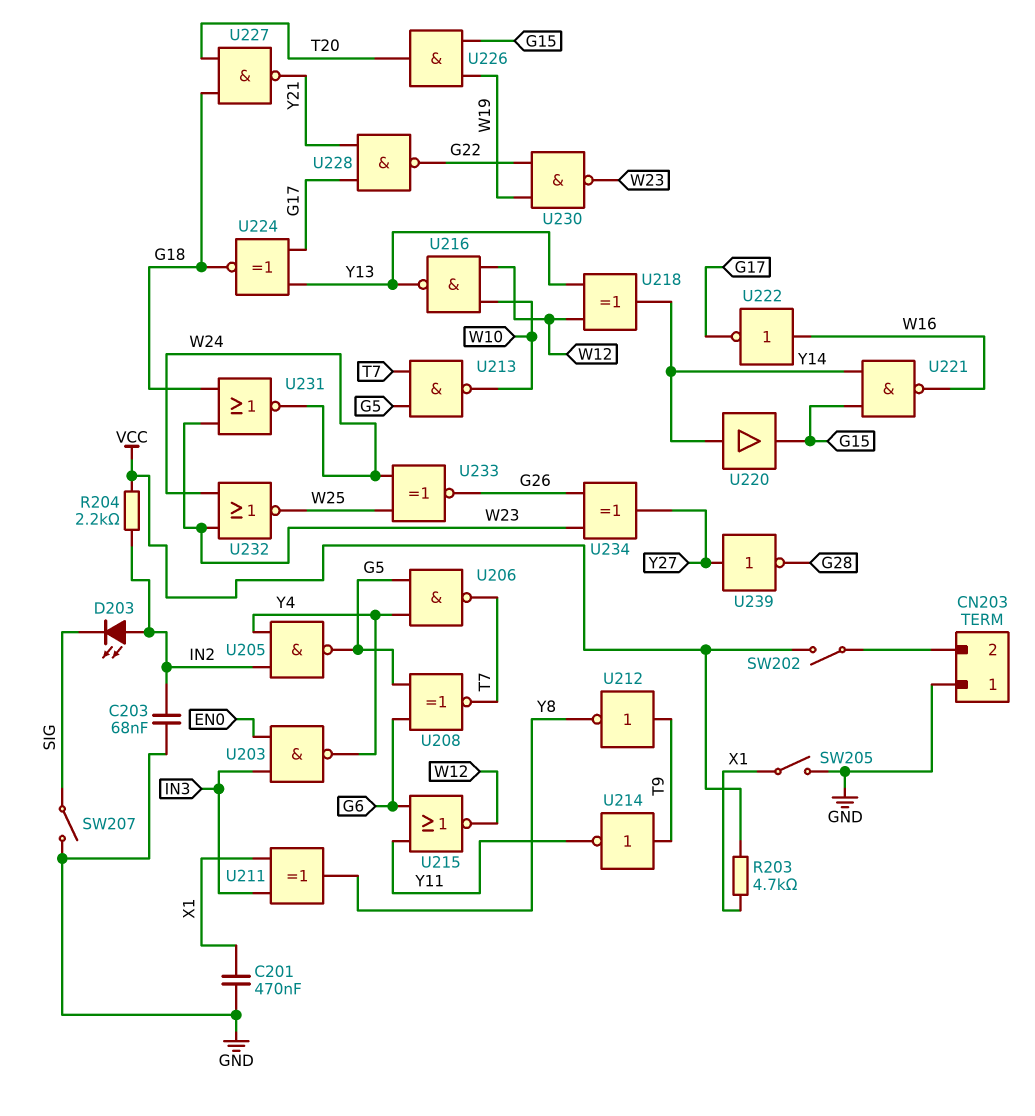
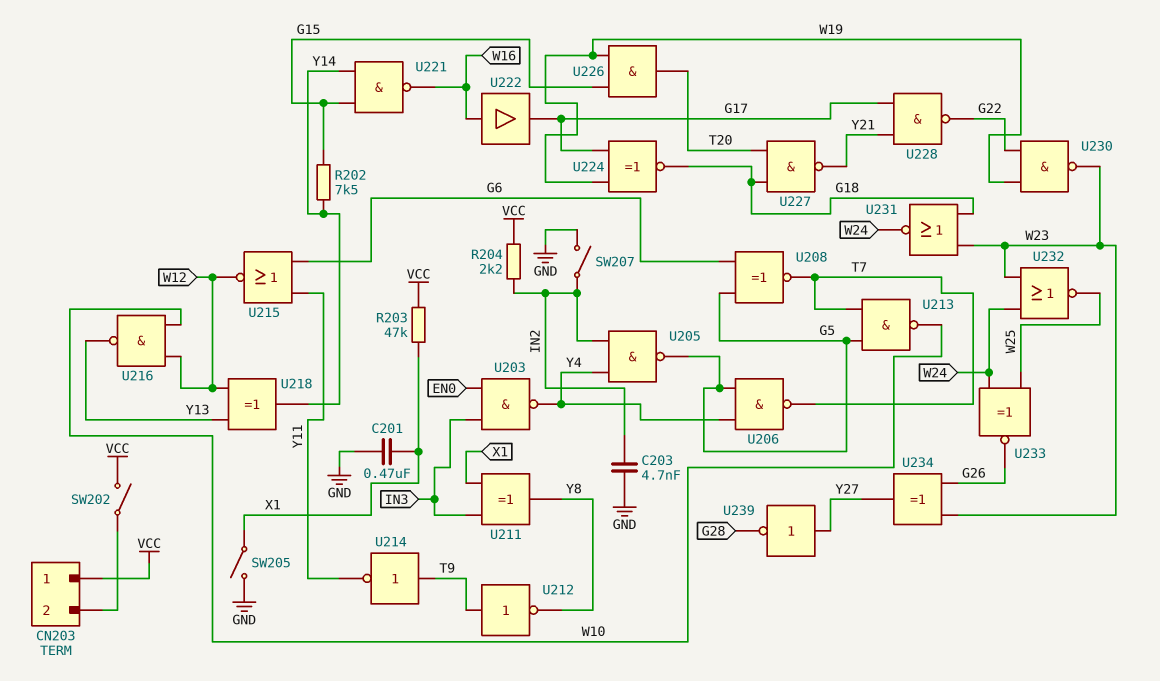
C203: 68nF (GND, IN2) -> 4.7nF (GND, IN2)
CN203 pin 1: GND -> VCC
D203: LED (A IN2, K SIG) -> none
R202: none -> 7.5k (G15, Y14)
R203: 4.7k (VCC, X1) -> 47k (VCC, X1)
SW207: switch (GND, SIG) -> switch (GND, IN2)
U220: buffer (in Y14, out G15) -> none
U222: NOT (in W16, out G17) -> buffer (in W16, out G17)
U224: XNOR (in G17, in Y13, out G18) -> XNOR (in G17, in W19, out G18)

